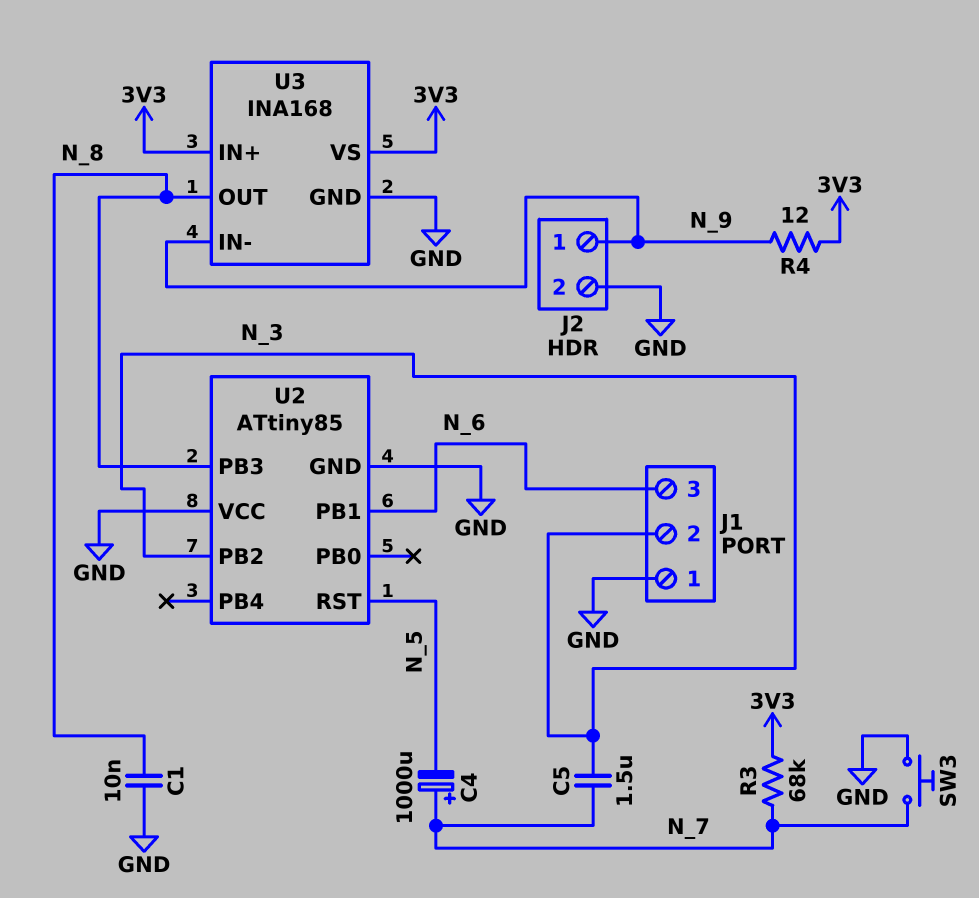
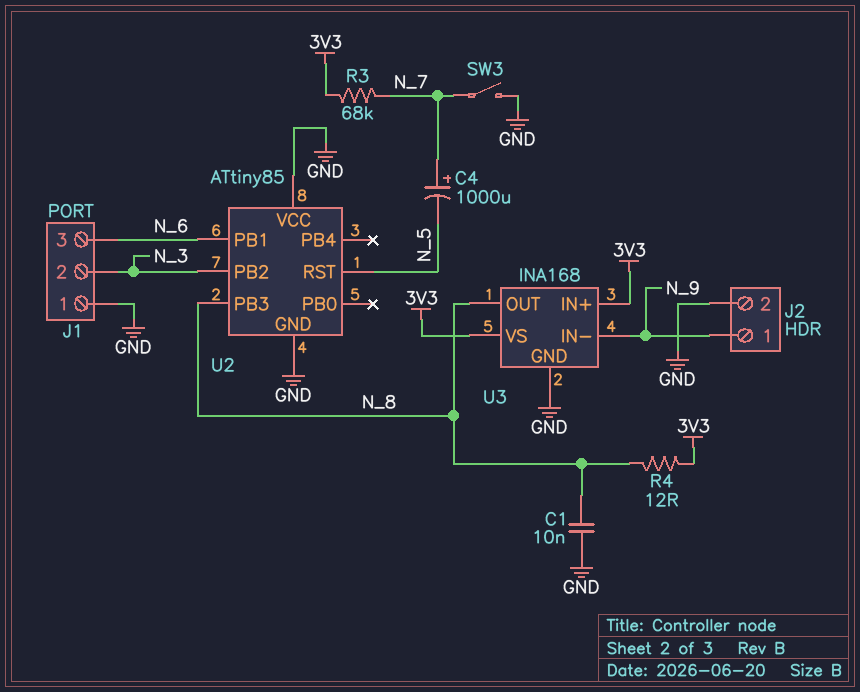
C5: 1.5uF (N_3, N_7) -> none
R4: 12 (3V3, N_9) -> 12 (3V3, N_8)
SW3: button (GND, N_7) -> switch (GND, N_7)

